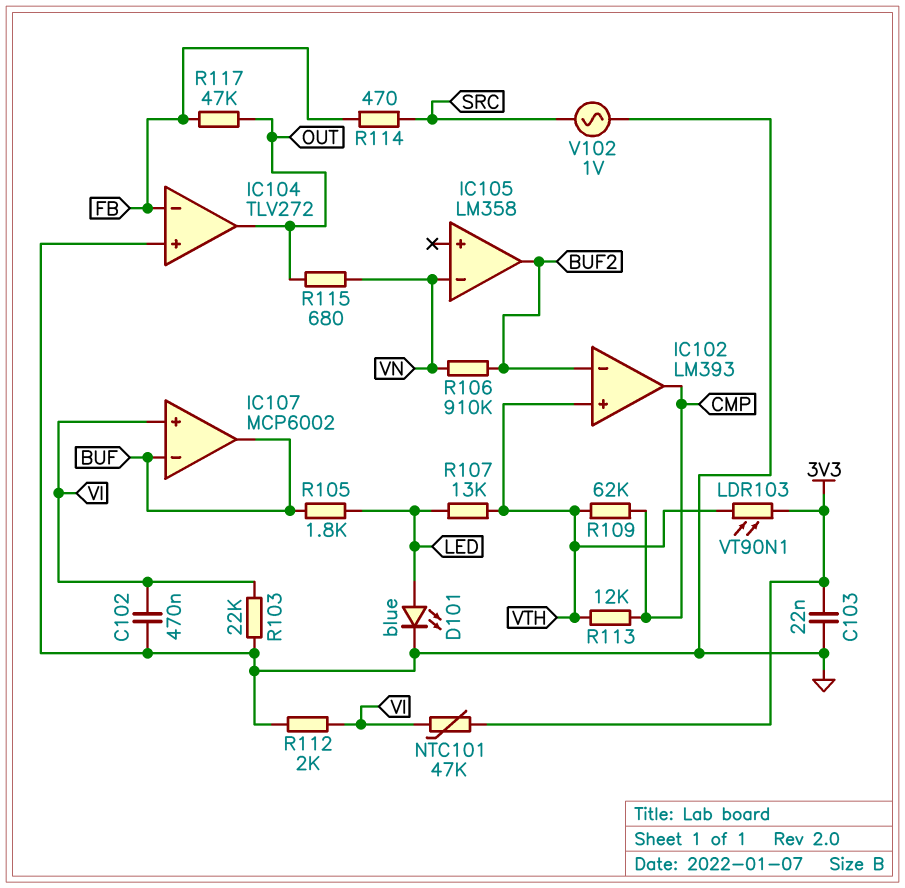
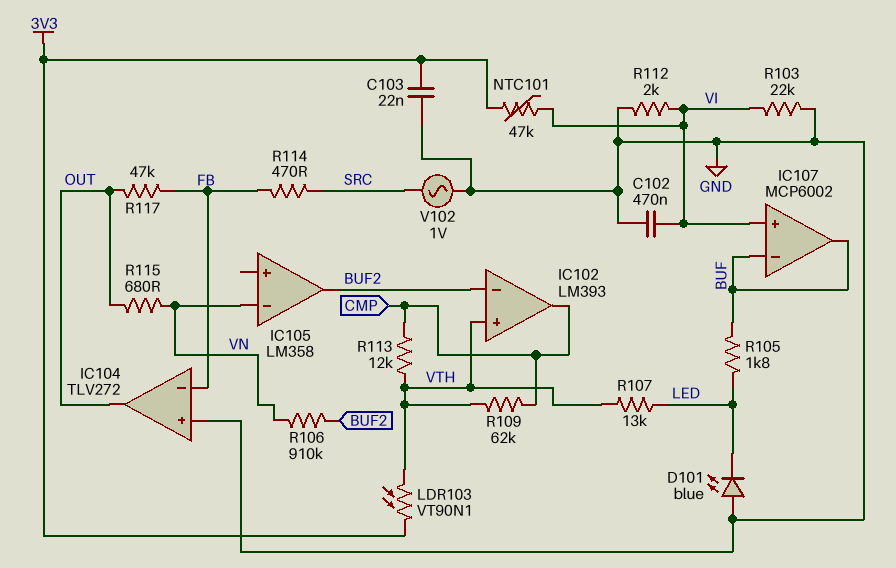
D101: LED blue (A LED, K GND) -> LED blue (A GND, K LED)

